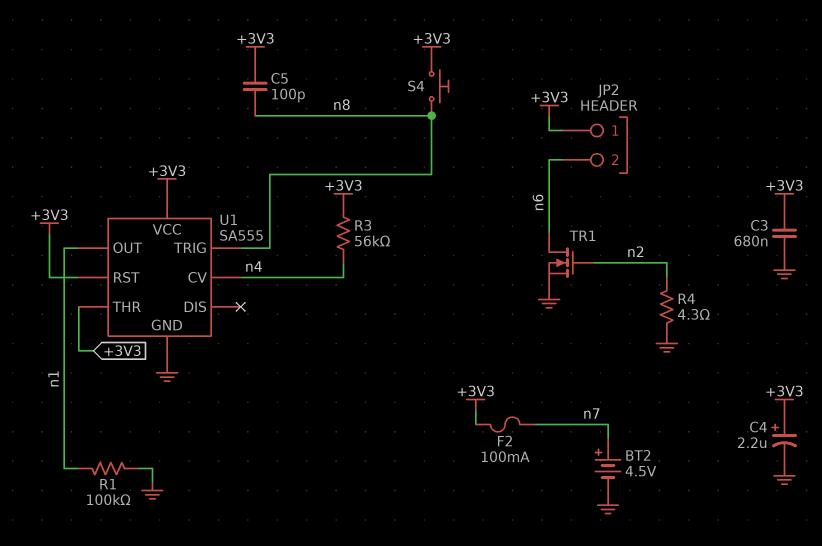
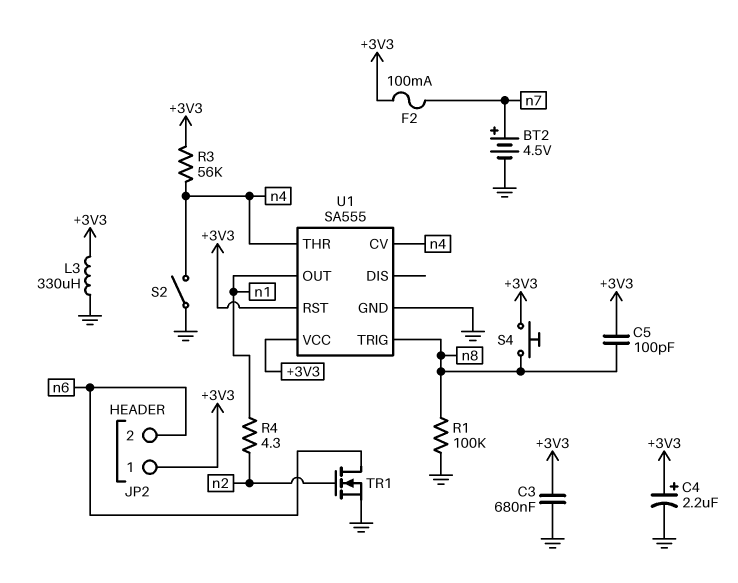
L3: none -> 330uH (+3V3, GND)
R1: 100k (GND, n1) -> 100k (GND, n8)
R4: 4.3 (GND, n2) -> 4.3 (n1, n2)
S2: none -> switch (GND, n4)
U1 pin THR: +3V3 -> n4

